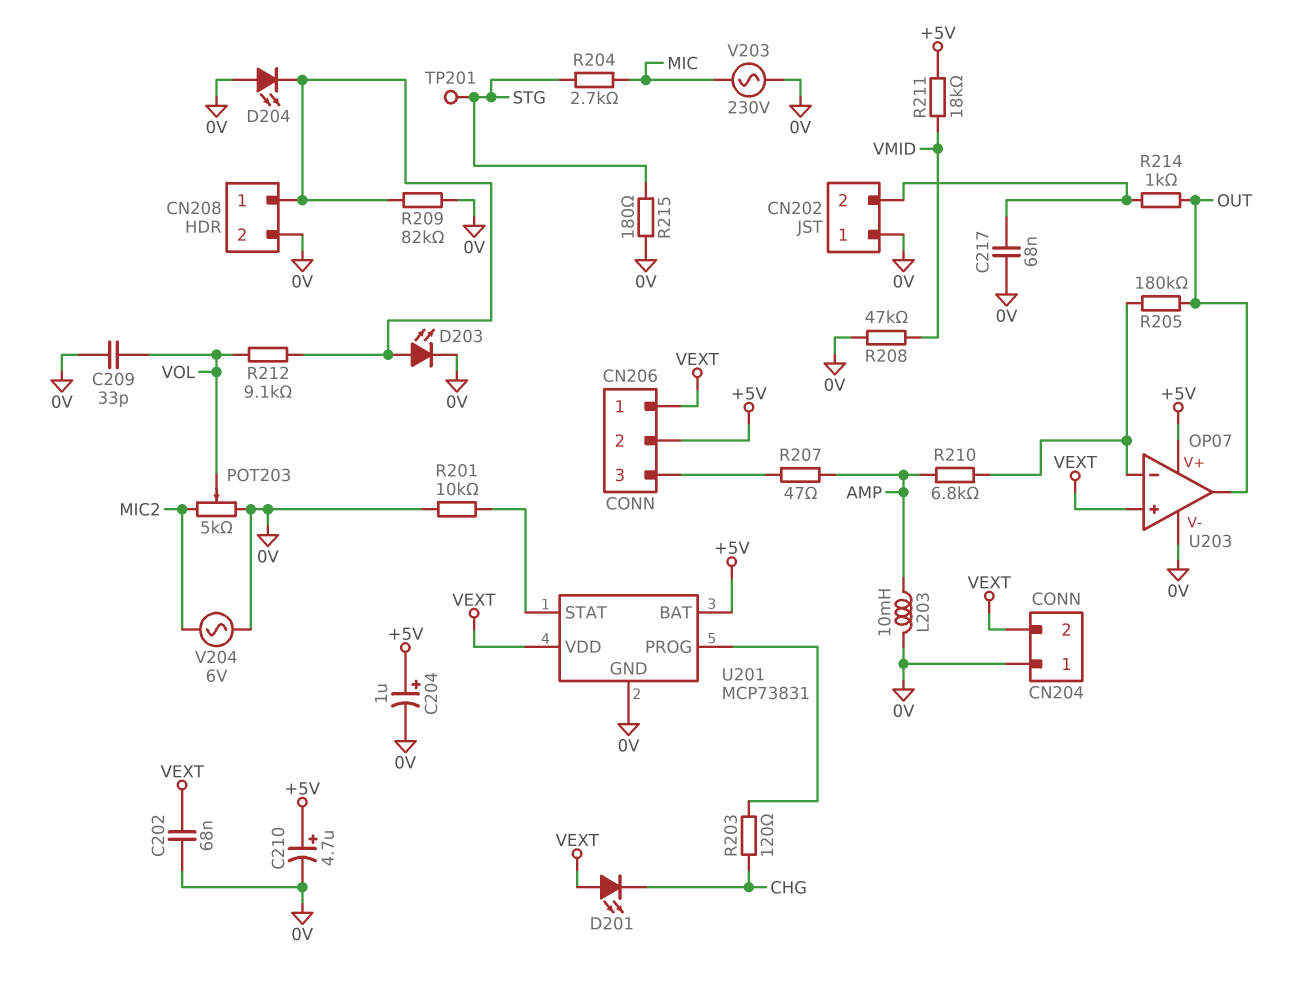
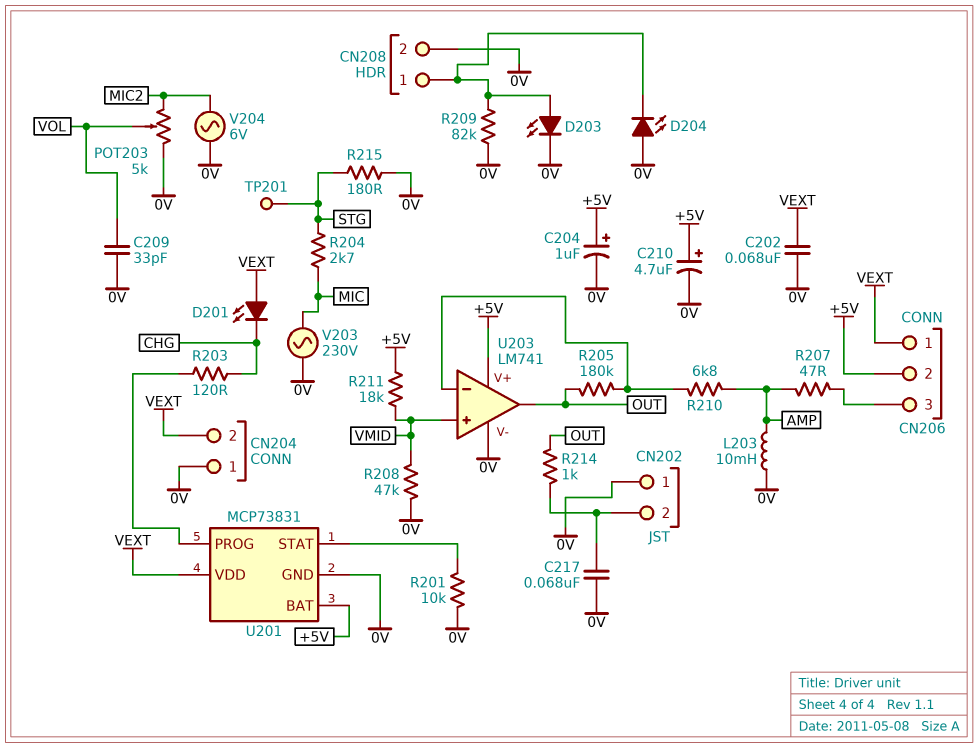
R212: 9.1k (CN208/1, VOL) -> none
U203: OP07 -> LM741
U203 pin in+: VEXT -> VMID

